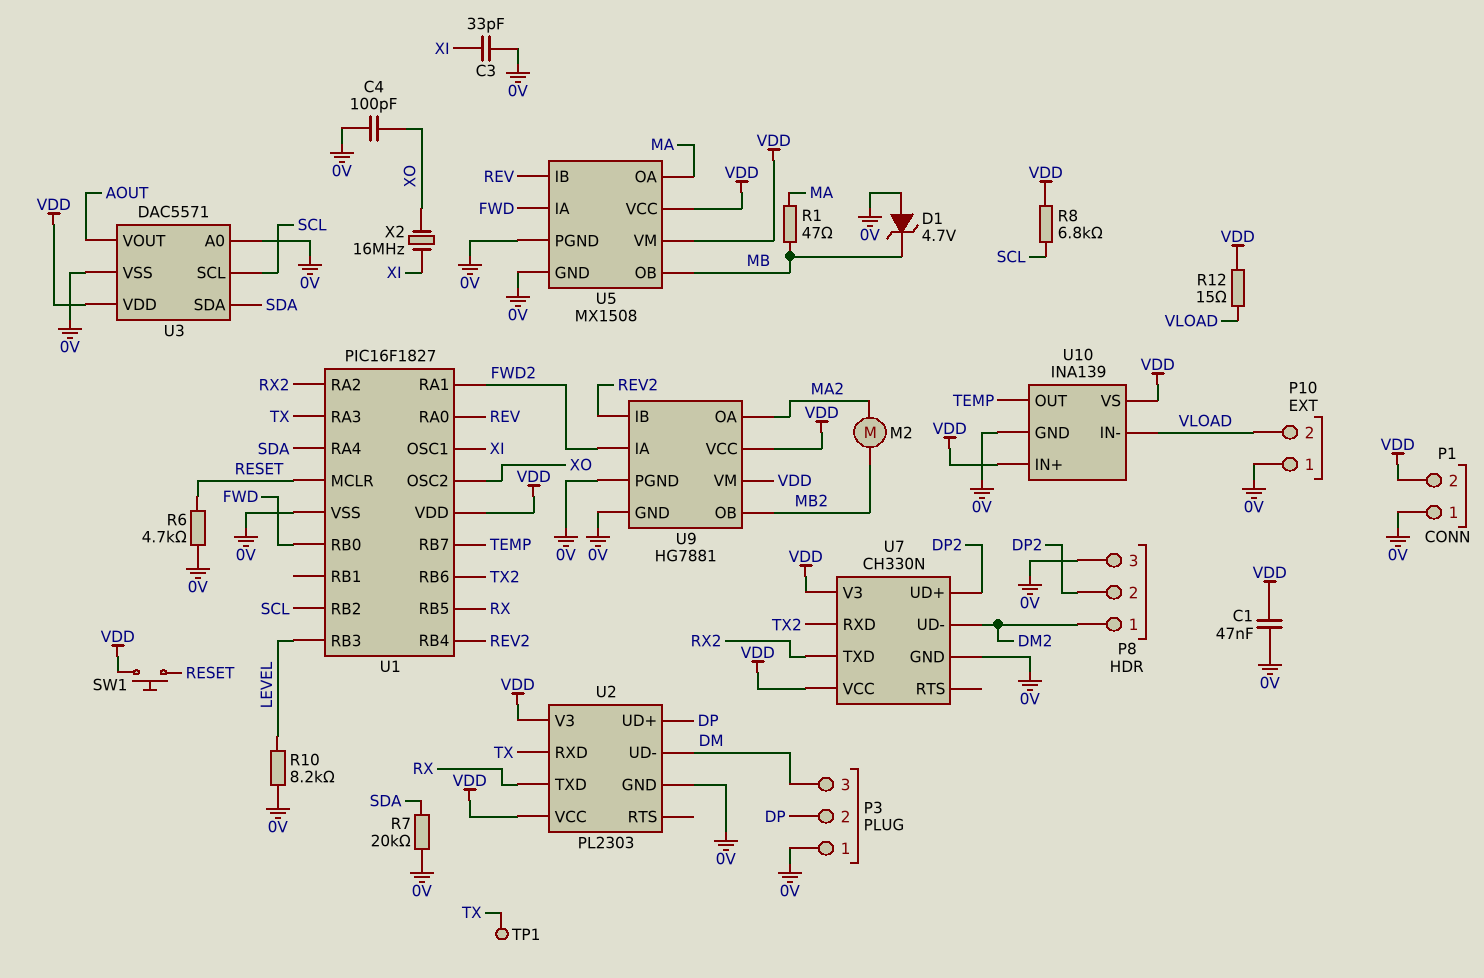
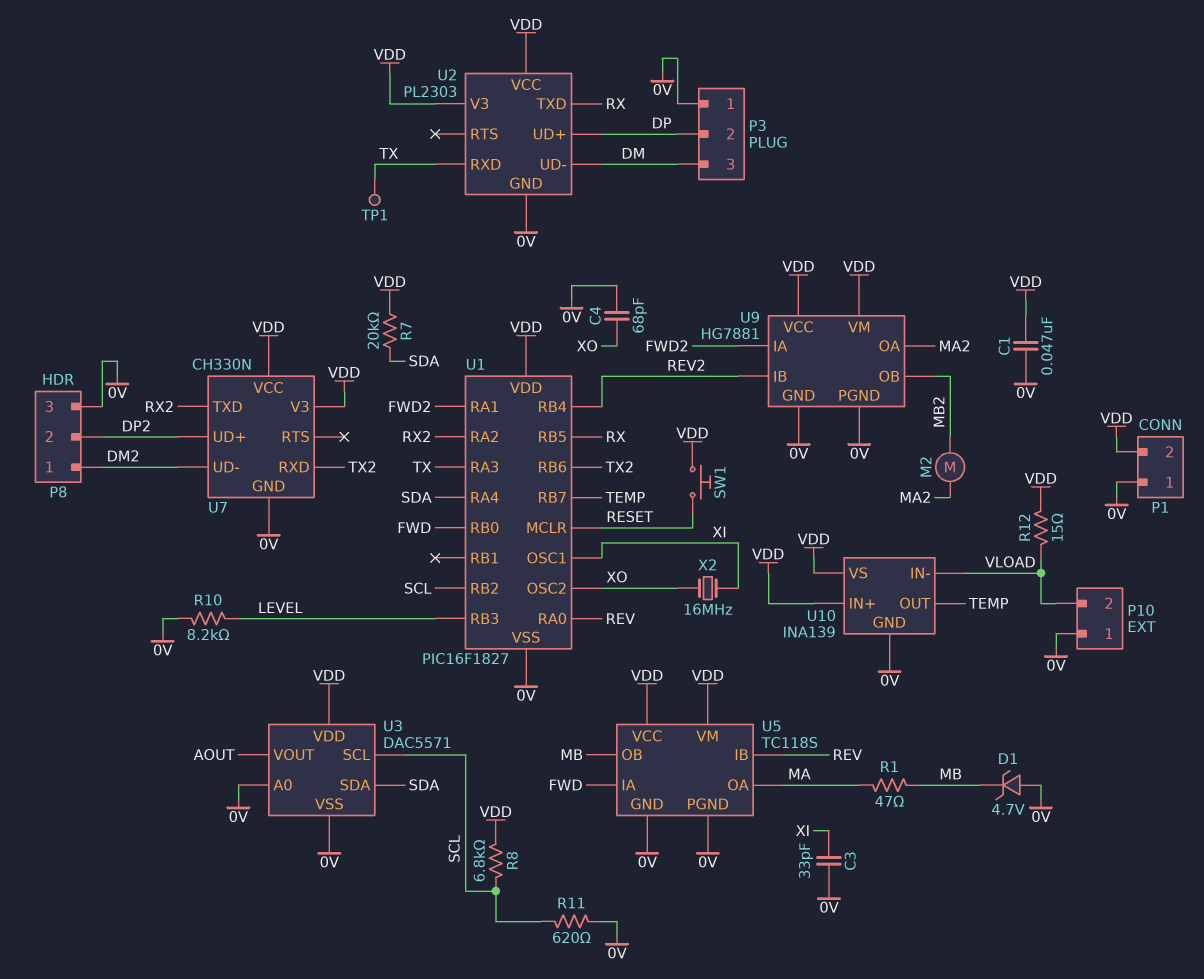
C4: 100pF (0V, XO) -> 68pF (0V, XO)
R6: 4.7k (0V, RESET) -> none
R7: 20k (0V, SDA) -> 20k (SDA, VDD)
R11: none -> 620 (0V, SCL)
U5: MX1508 -> TC118S

